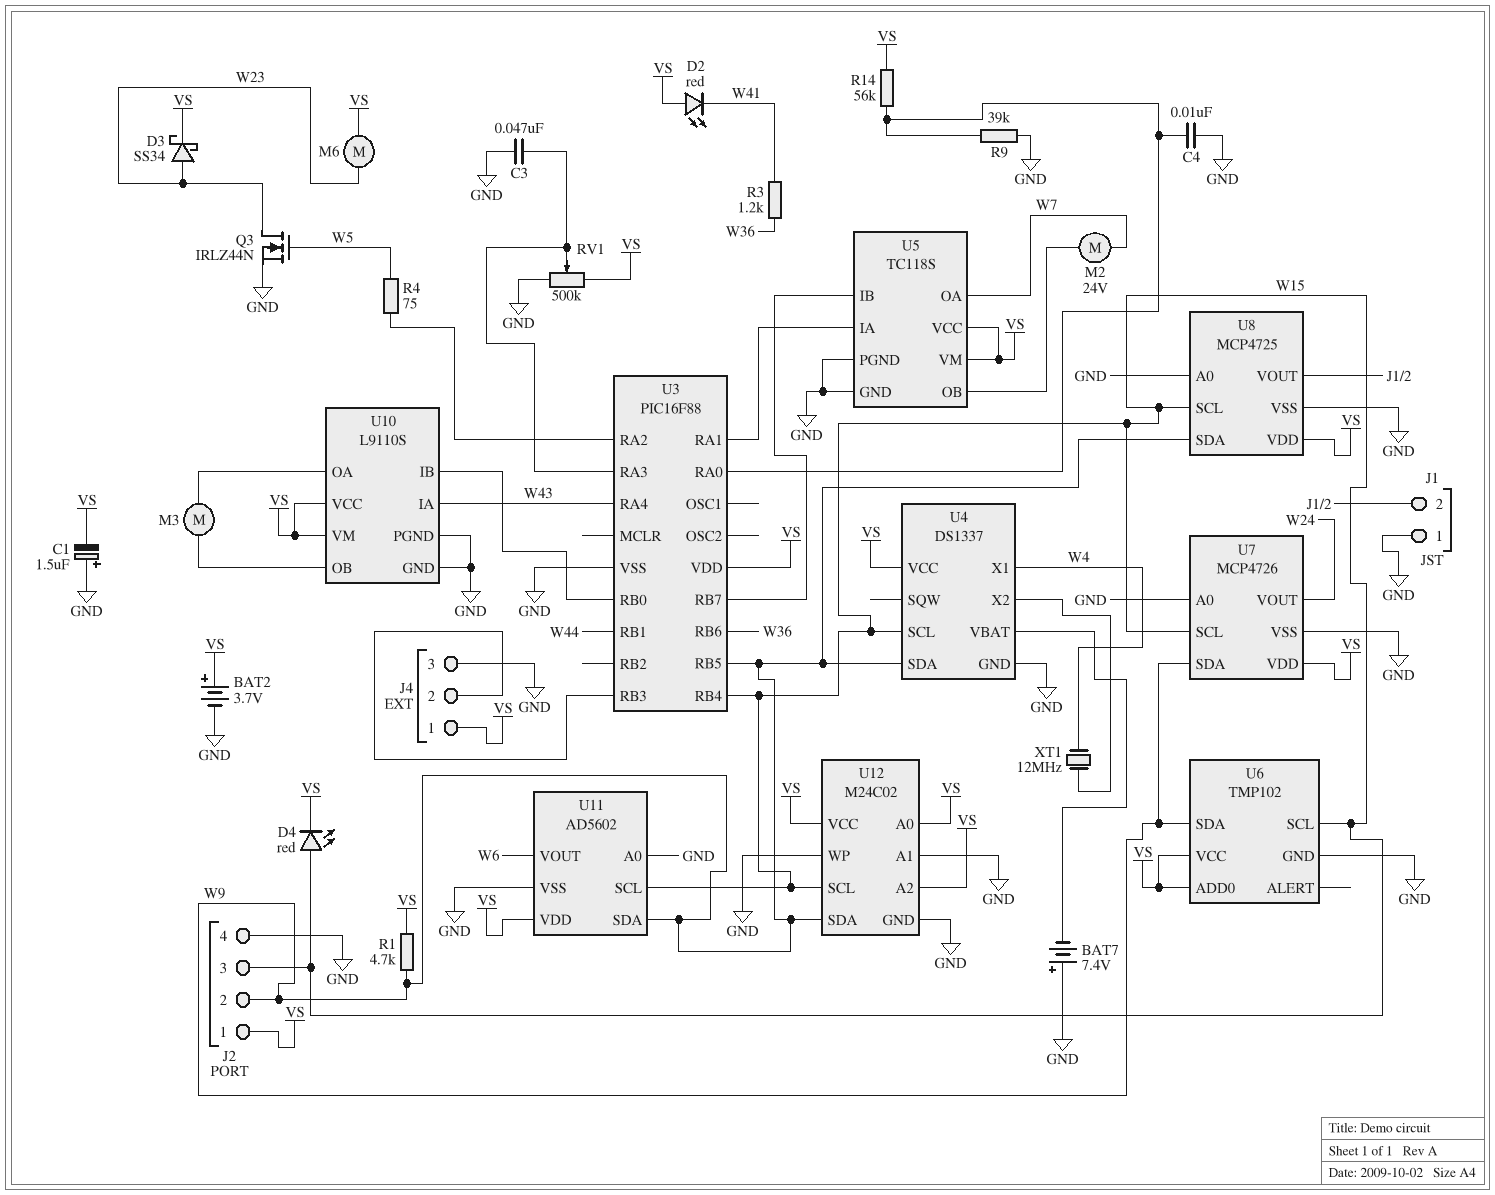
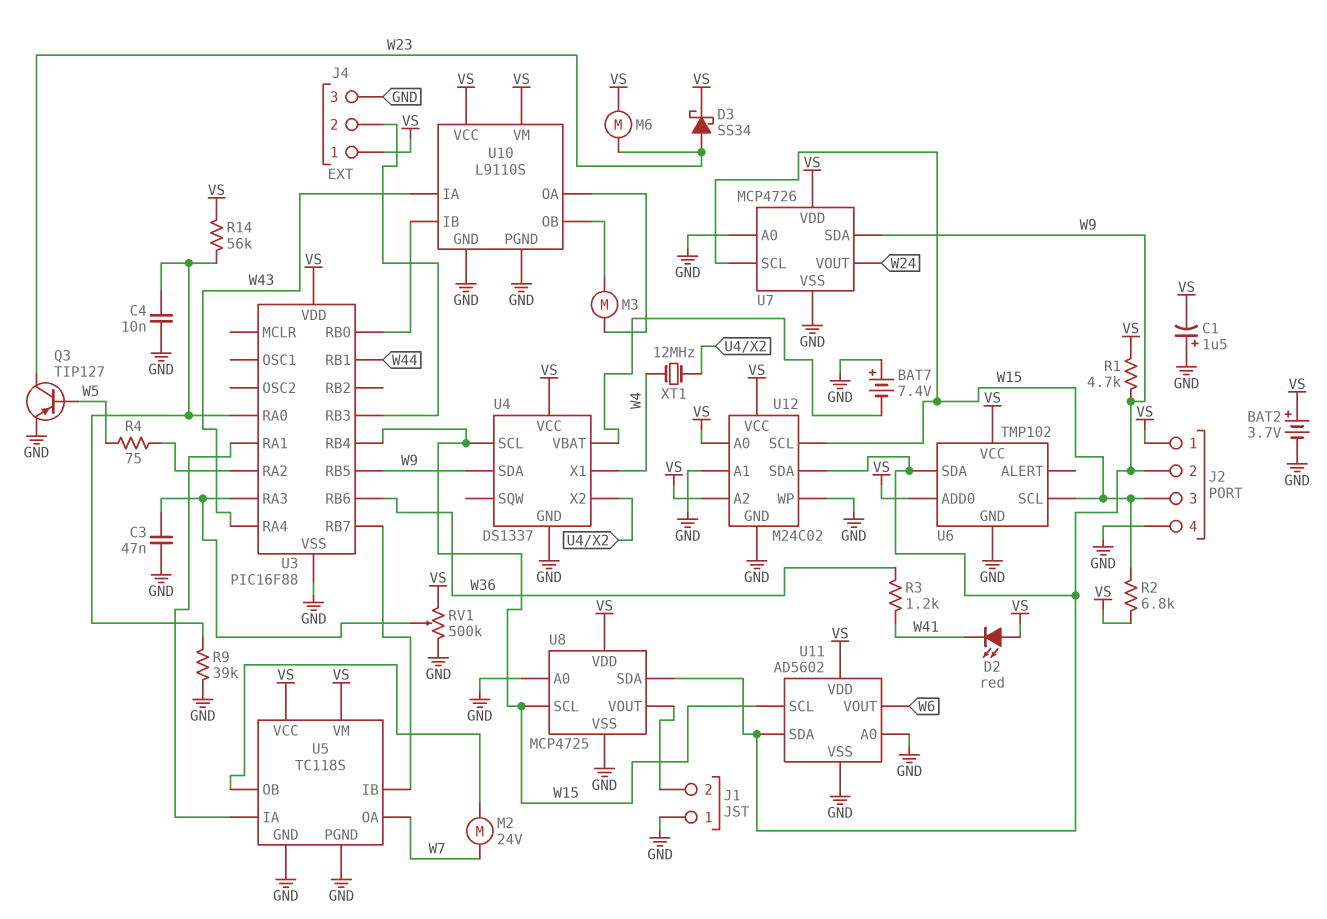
D4: LED red (A W15, K VS) -> none
Q3: NMOS IRLZ44N (G W5, D W23, S GND) -> PNP TIP127 (B W5, C W23, E GND)
R2: none -> 6.8k (VS, W15)

